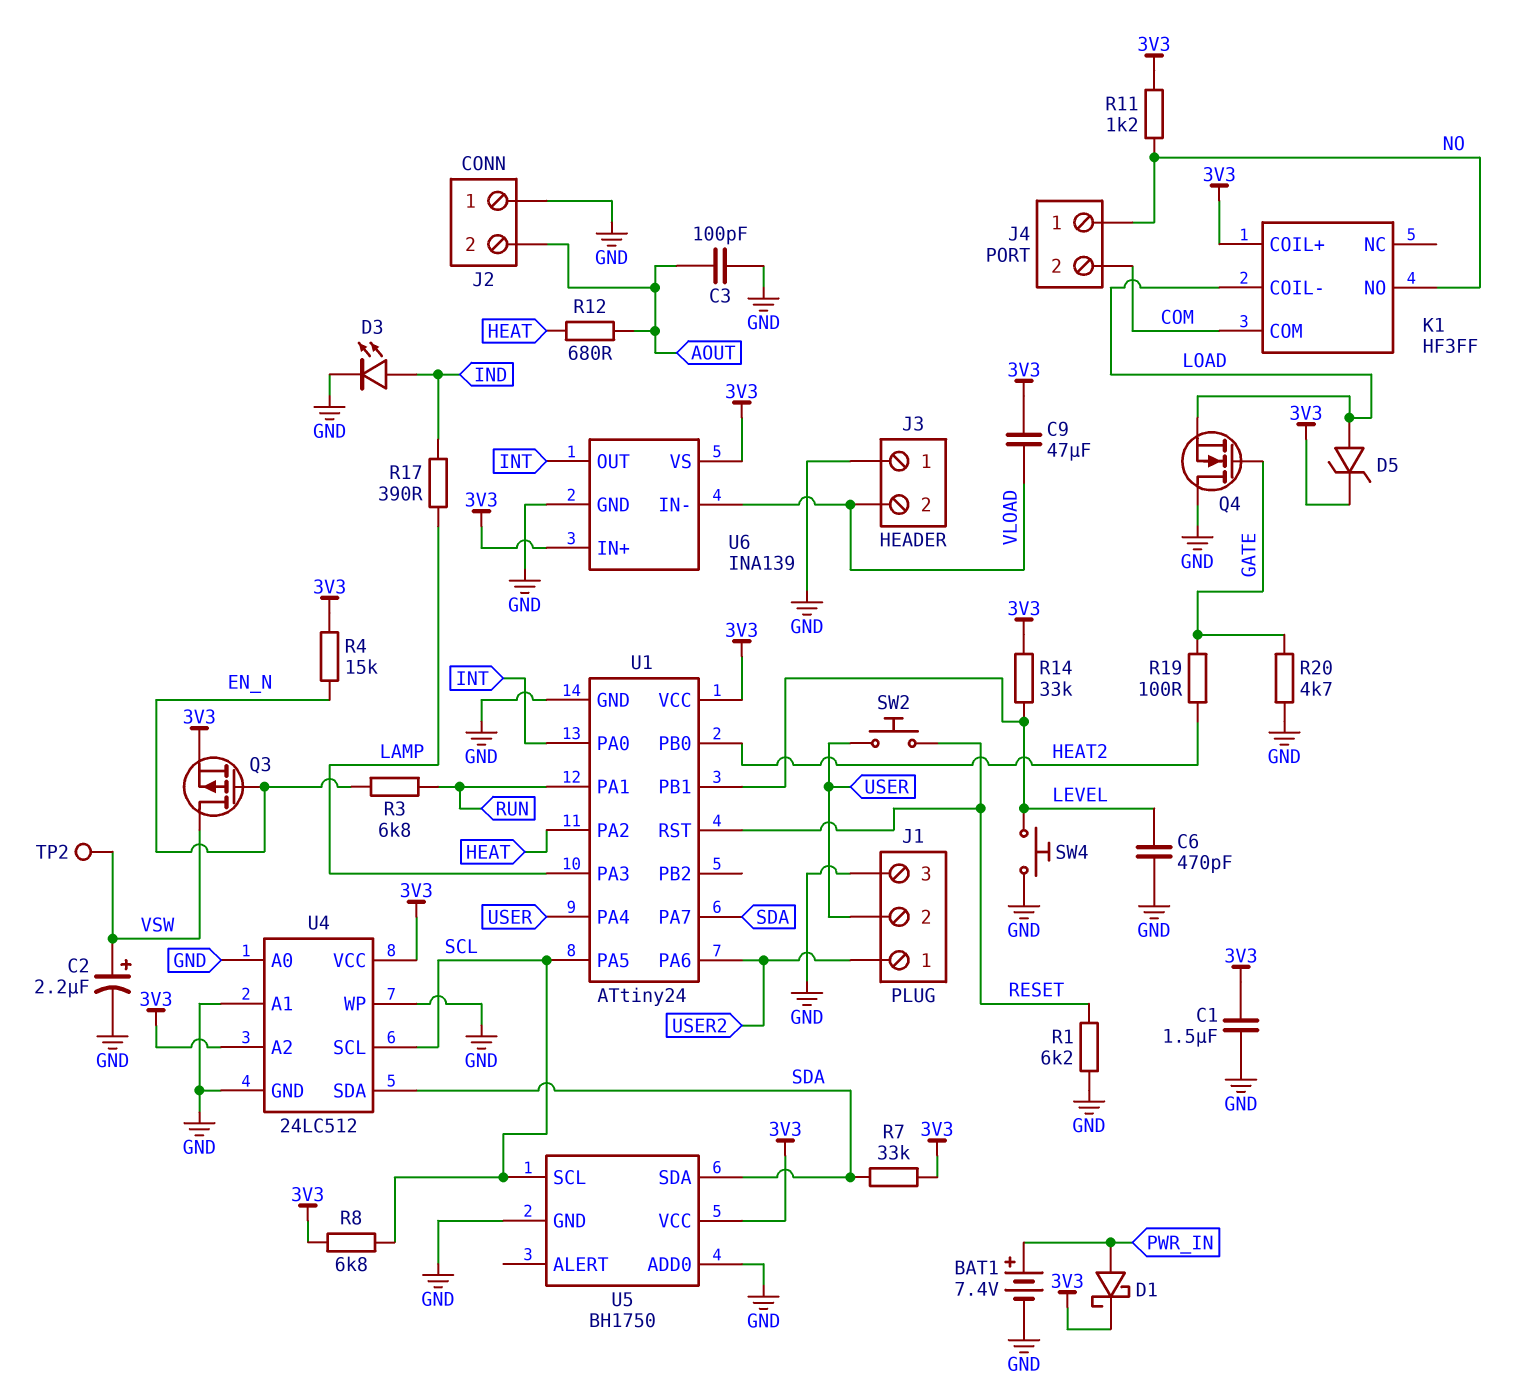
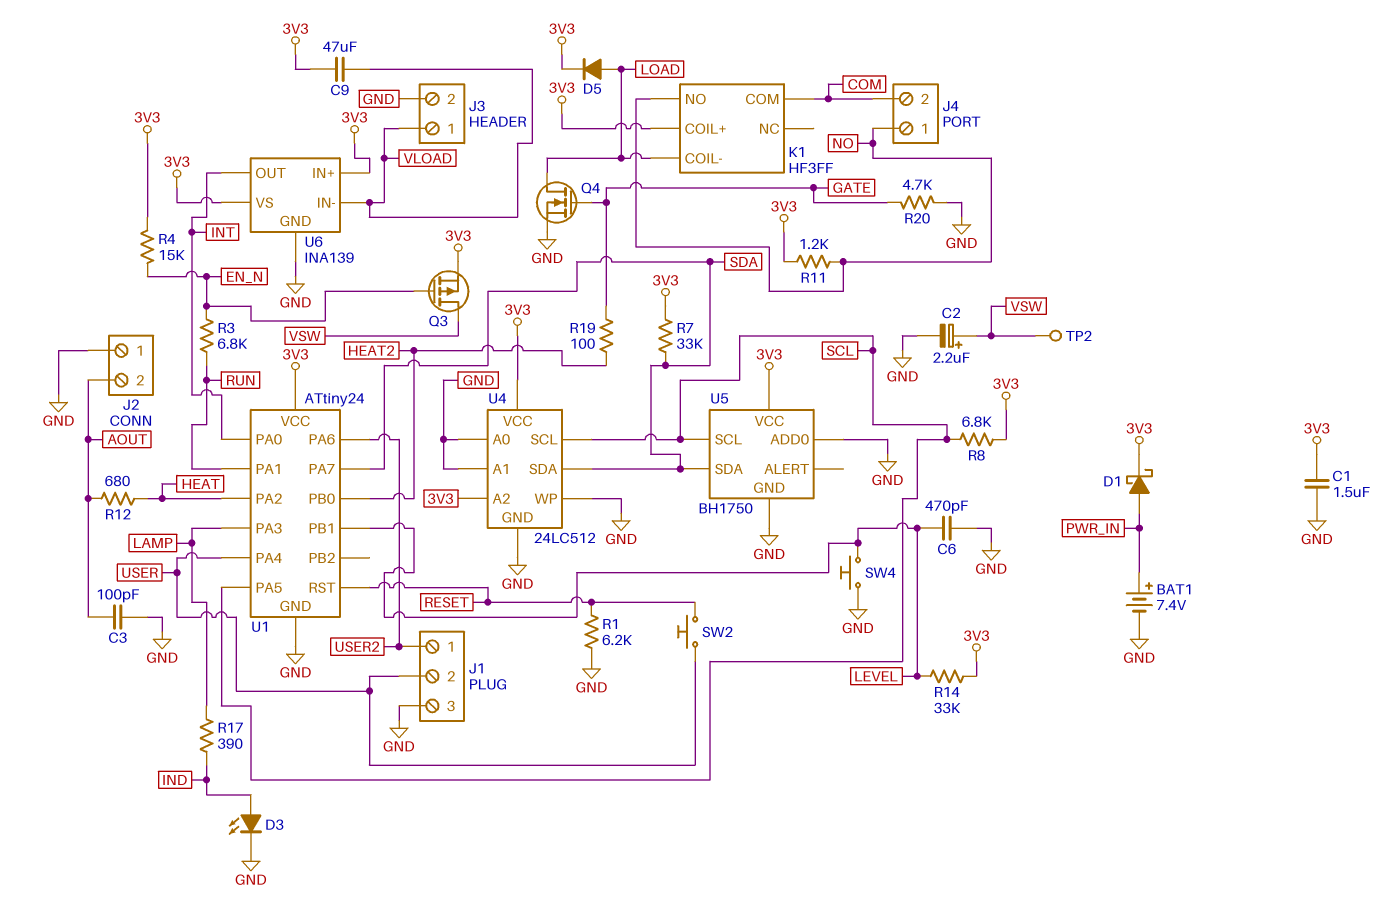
D5: zener (A LOAD, K 3V3) -> diode (A LOAD, K 3V3)
J3 pin 1: GND -> VLOAD
J3 pin 2: VLOAD -> GND
Q4: NMOS (G GATE, D GND, S LOAD) -> NMOS (G GATE, D LOAD, S GND)

